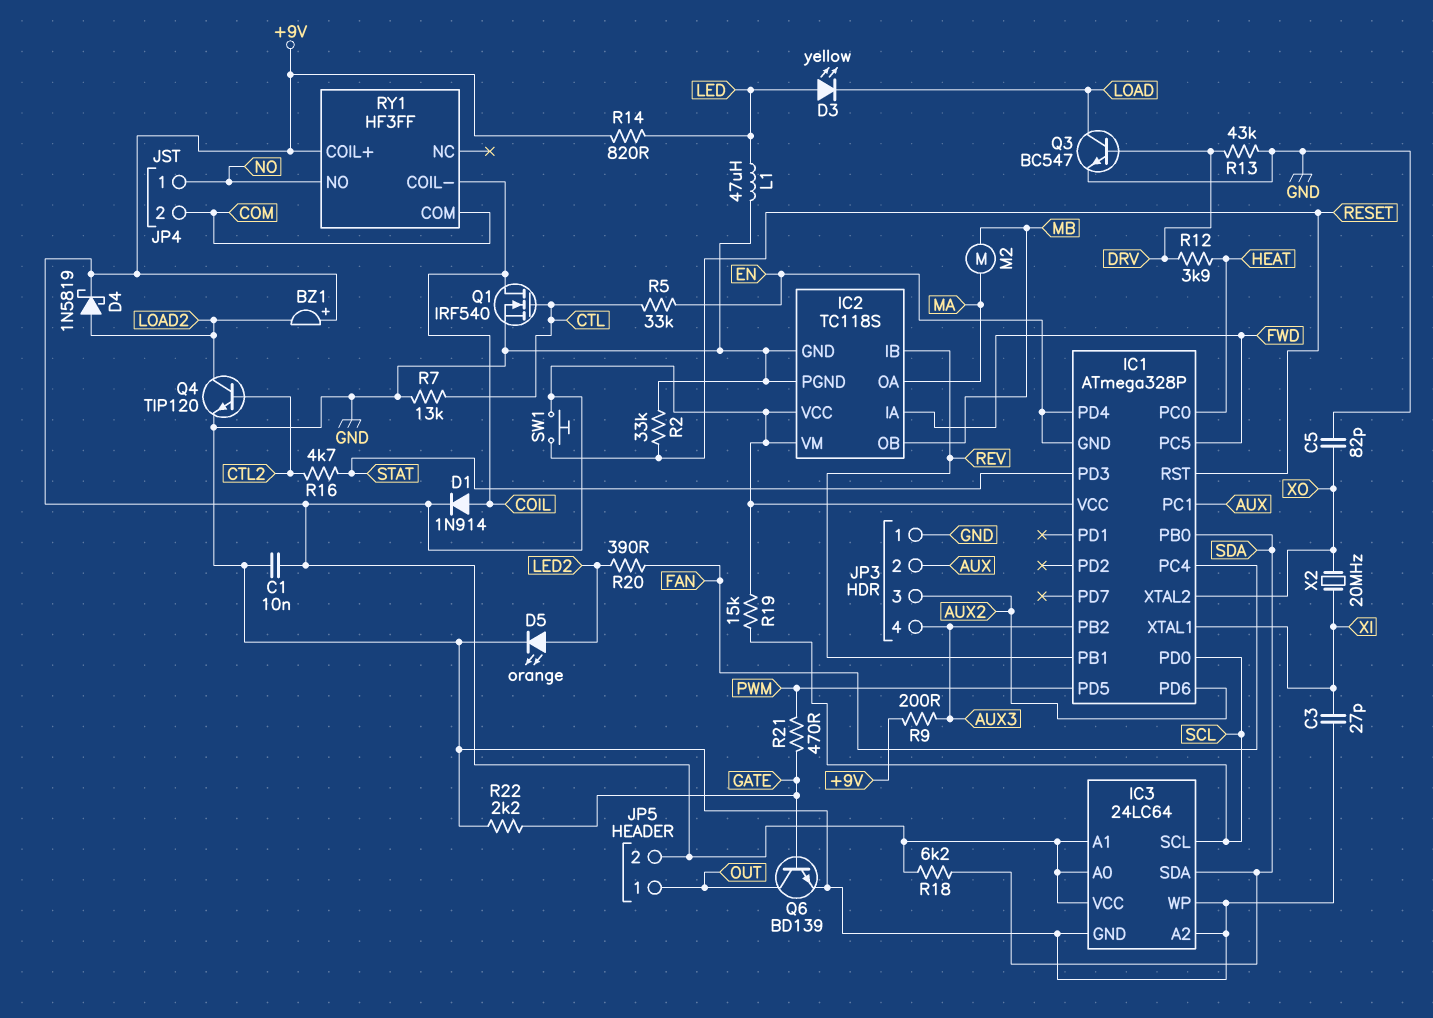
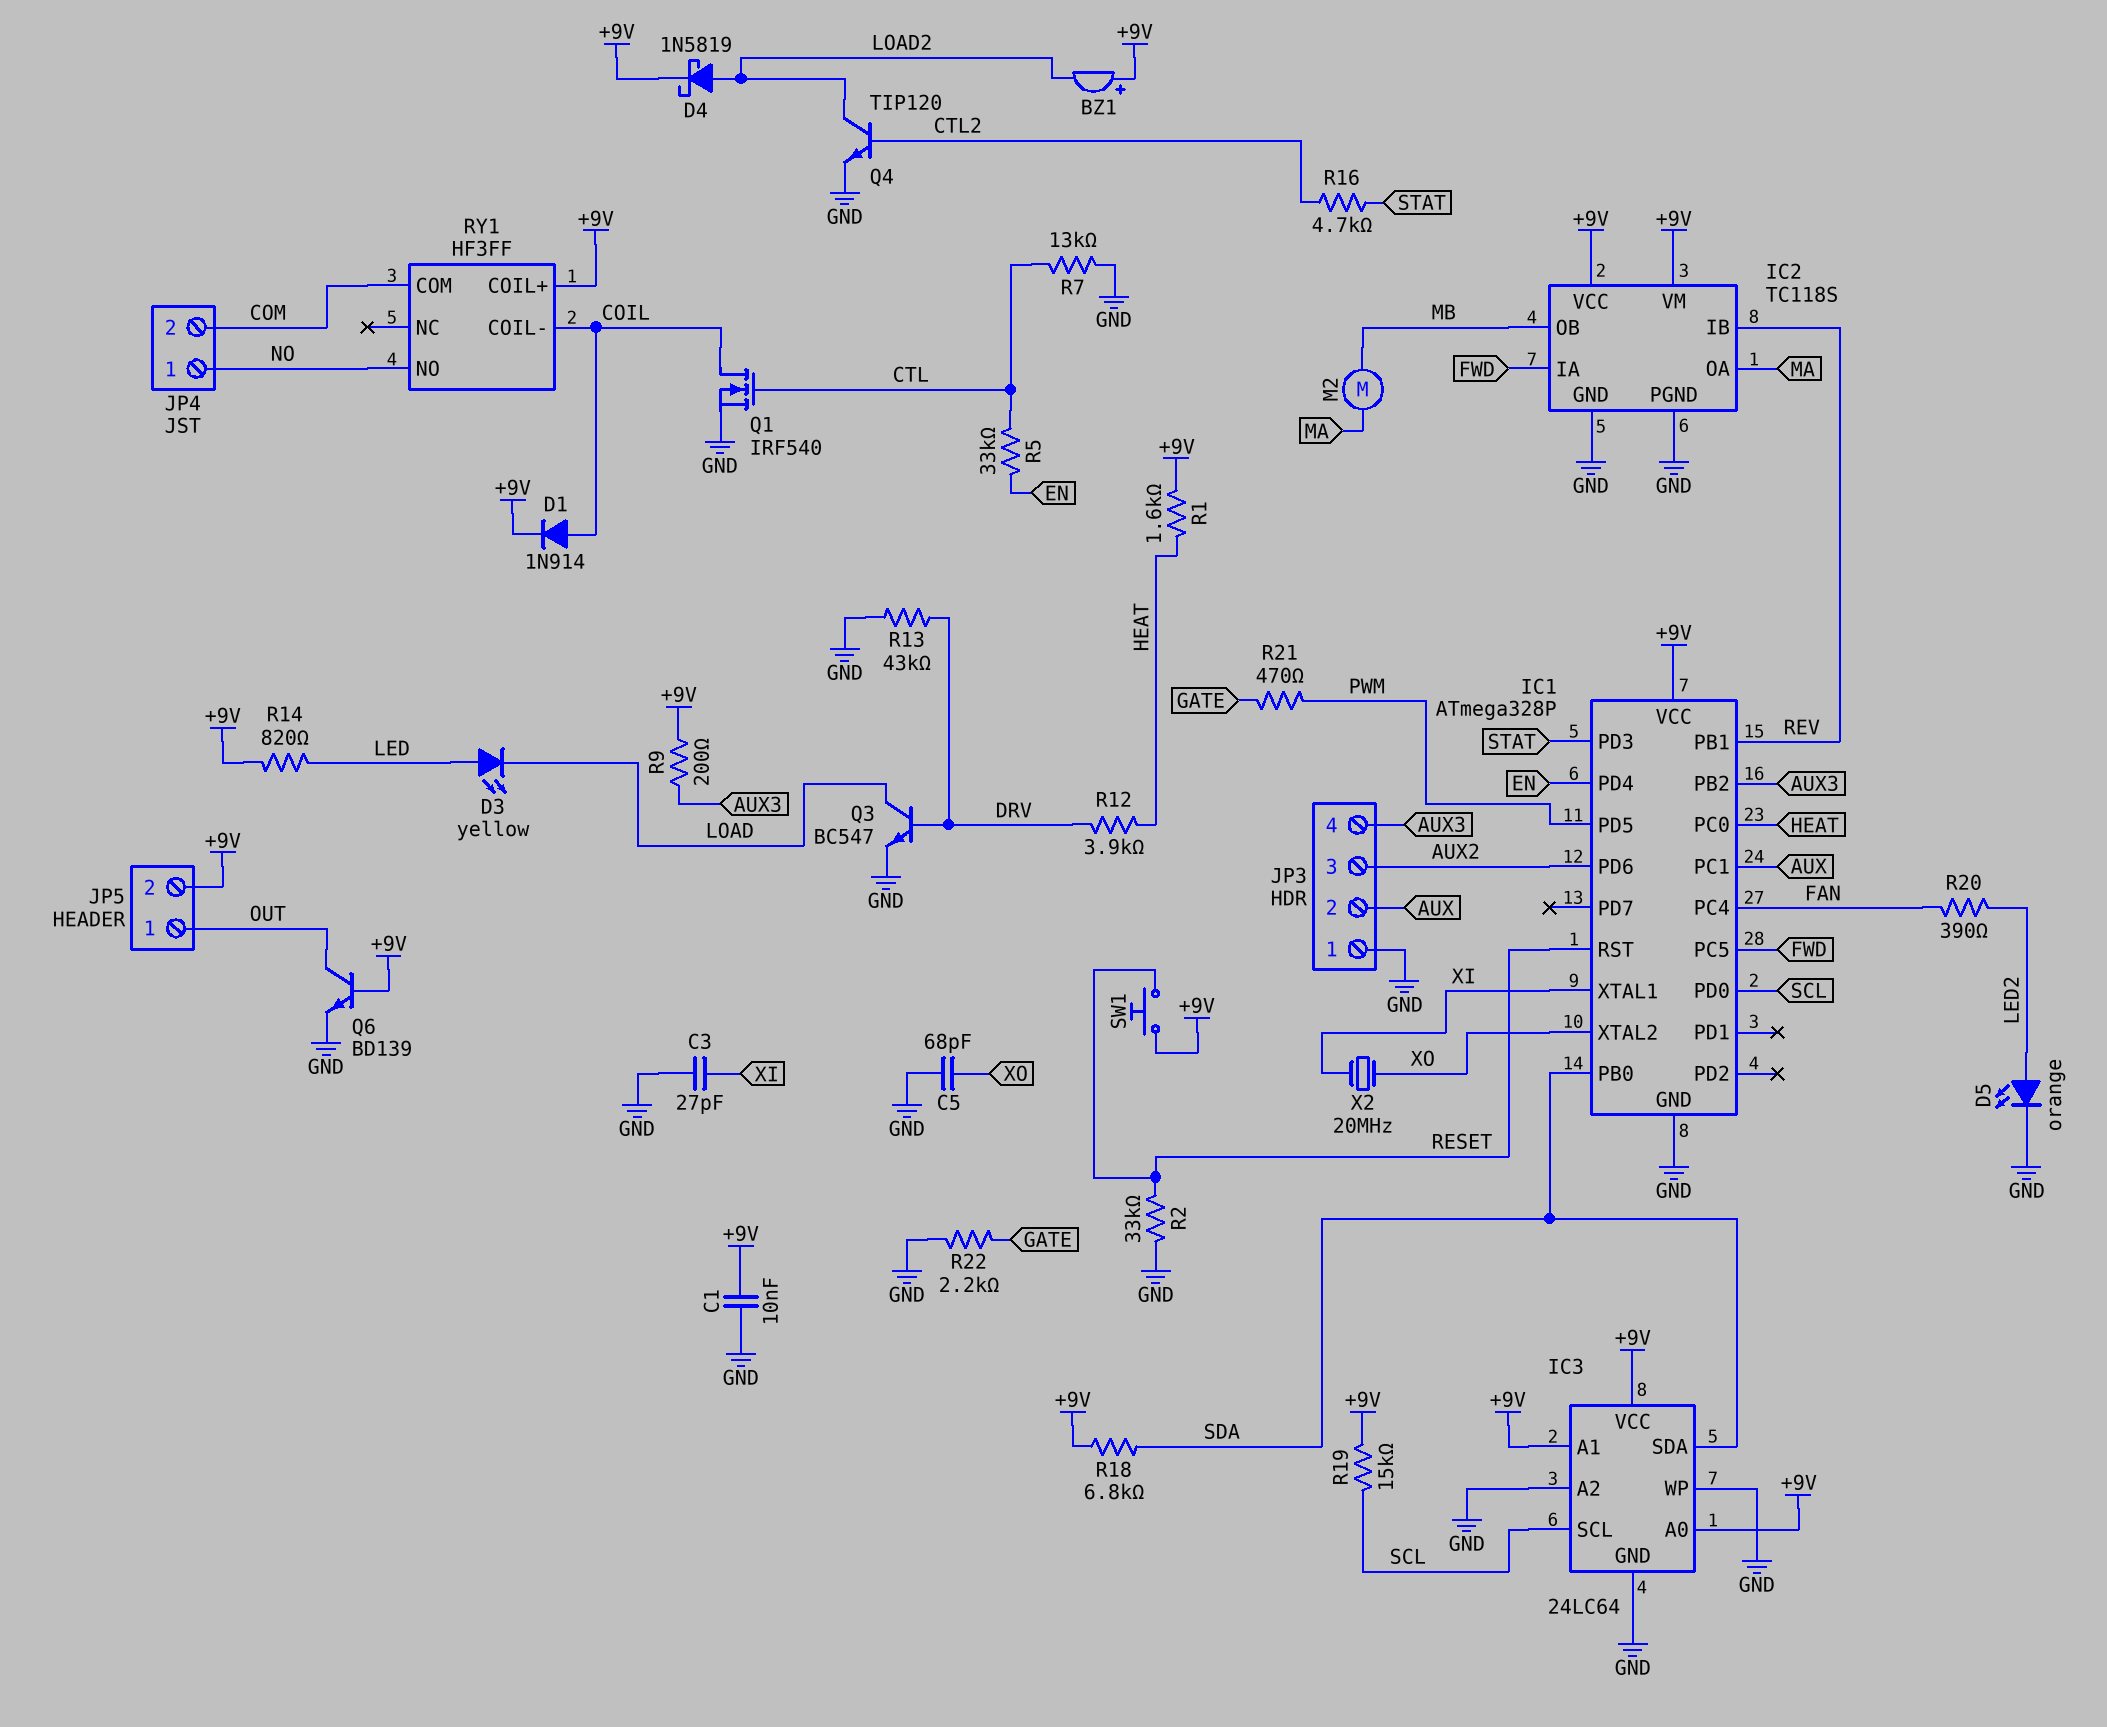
C5: 82pF (GND, XO) -> 68pF (GND, XO)
IC1 pin GND: EN -> GND
L1: 47uH (GND, LED) -> none
Q6: NPN BD139 (B GATE, C OUT, E GND) -> NPN BD139 (B +9V, C OUT, E GND)
R1: none -> 1.6k (+9V, HEAT)
R18: 6.2k (+9V, SDA) -> 6.8k (+9V, SDA)

